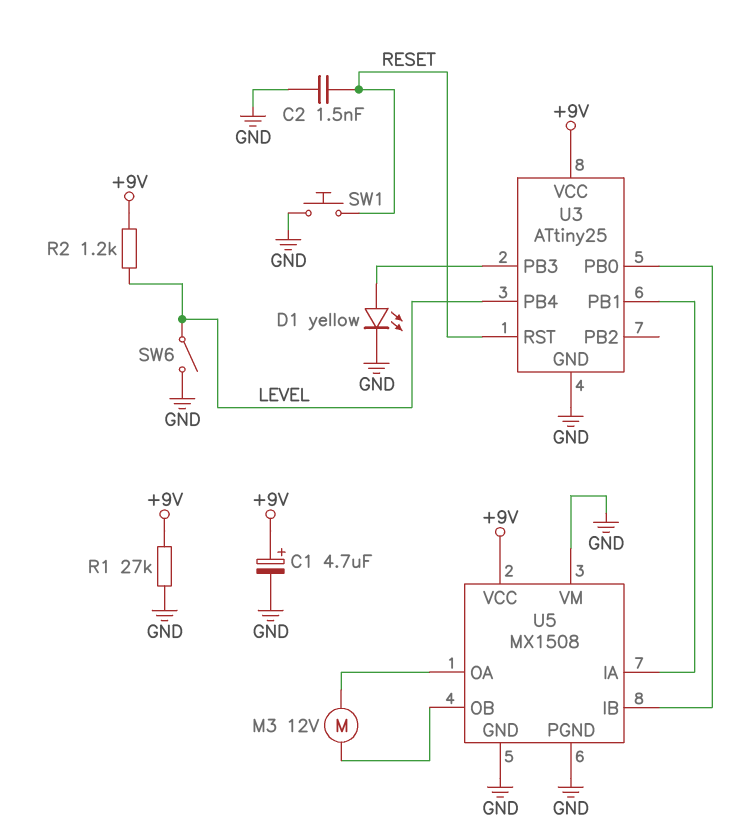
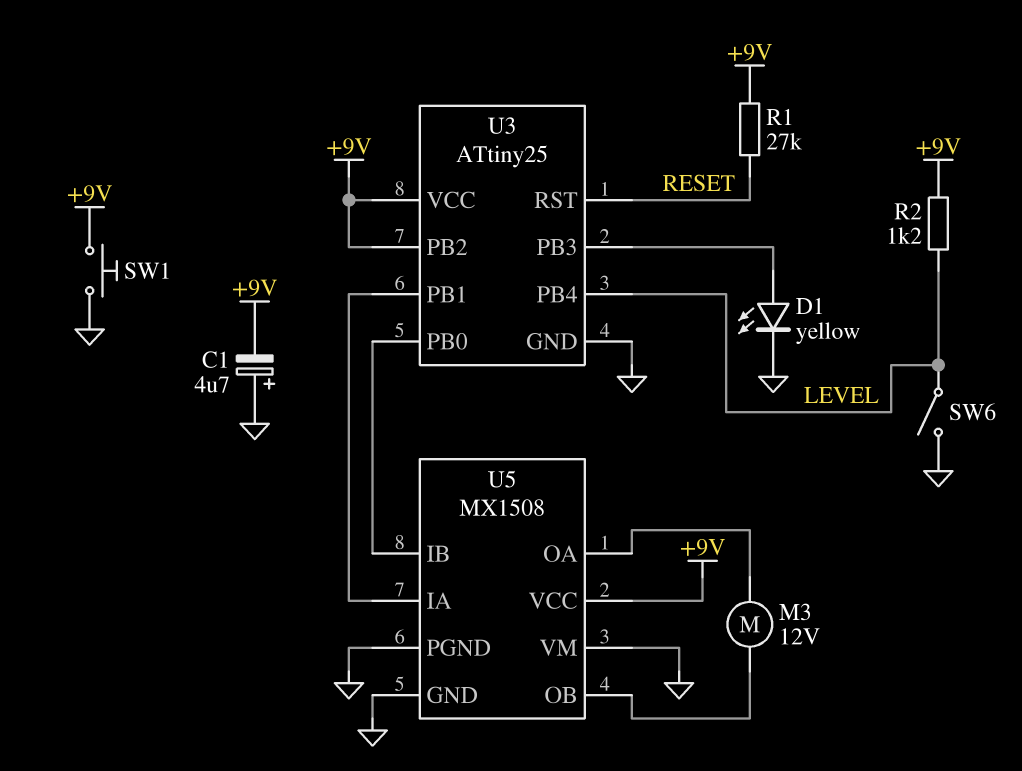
C1: 4.7uF (plus +9V, minus GND) -> 4.7uF (plus GND, minus +9V)
C2: 1.5nF (GND, RESET) -> none
R1: 27k (+9V, GND) -> 27k (+9V, RESET)
SW1: button (GND, RESET) -> button (+9V, GND)
U3 pin PB2: none -> +9V

